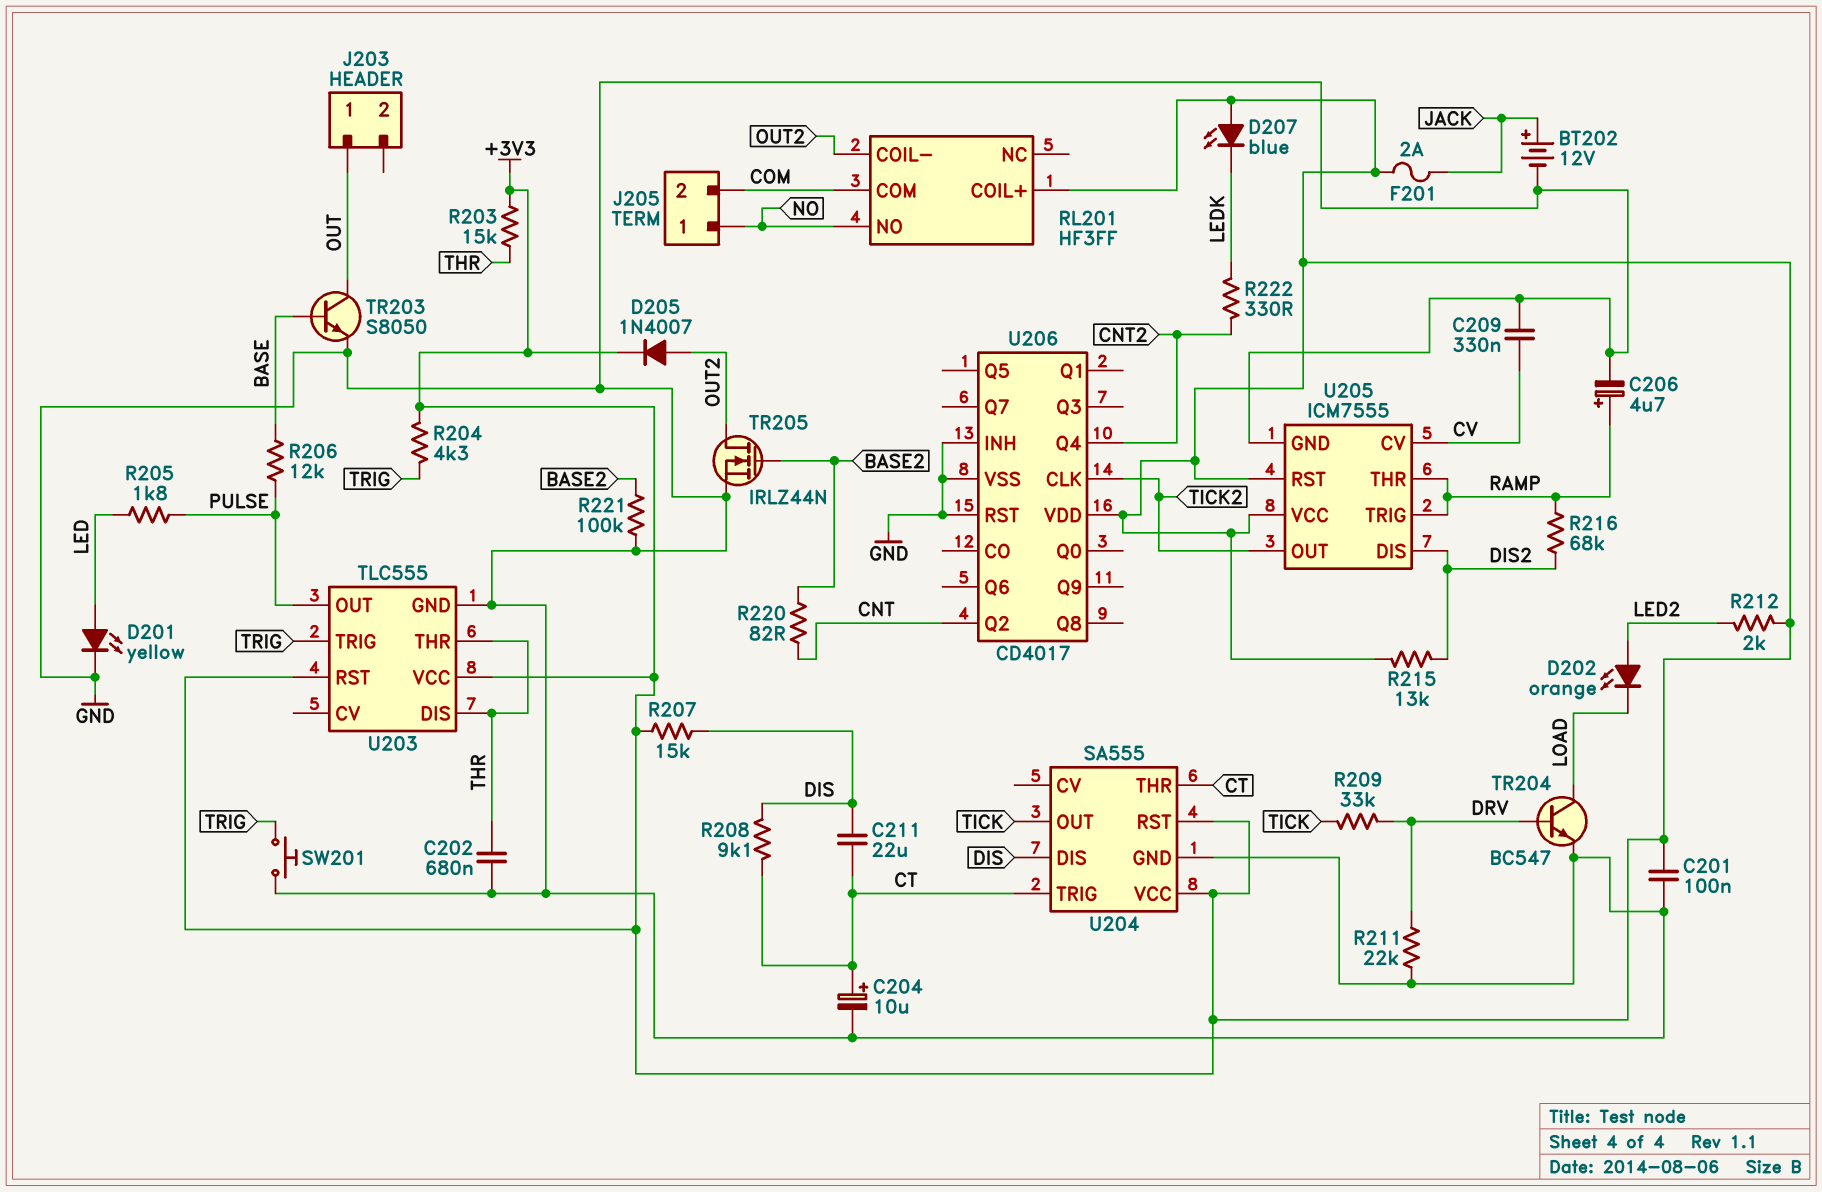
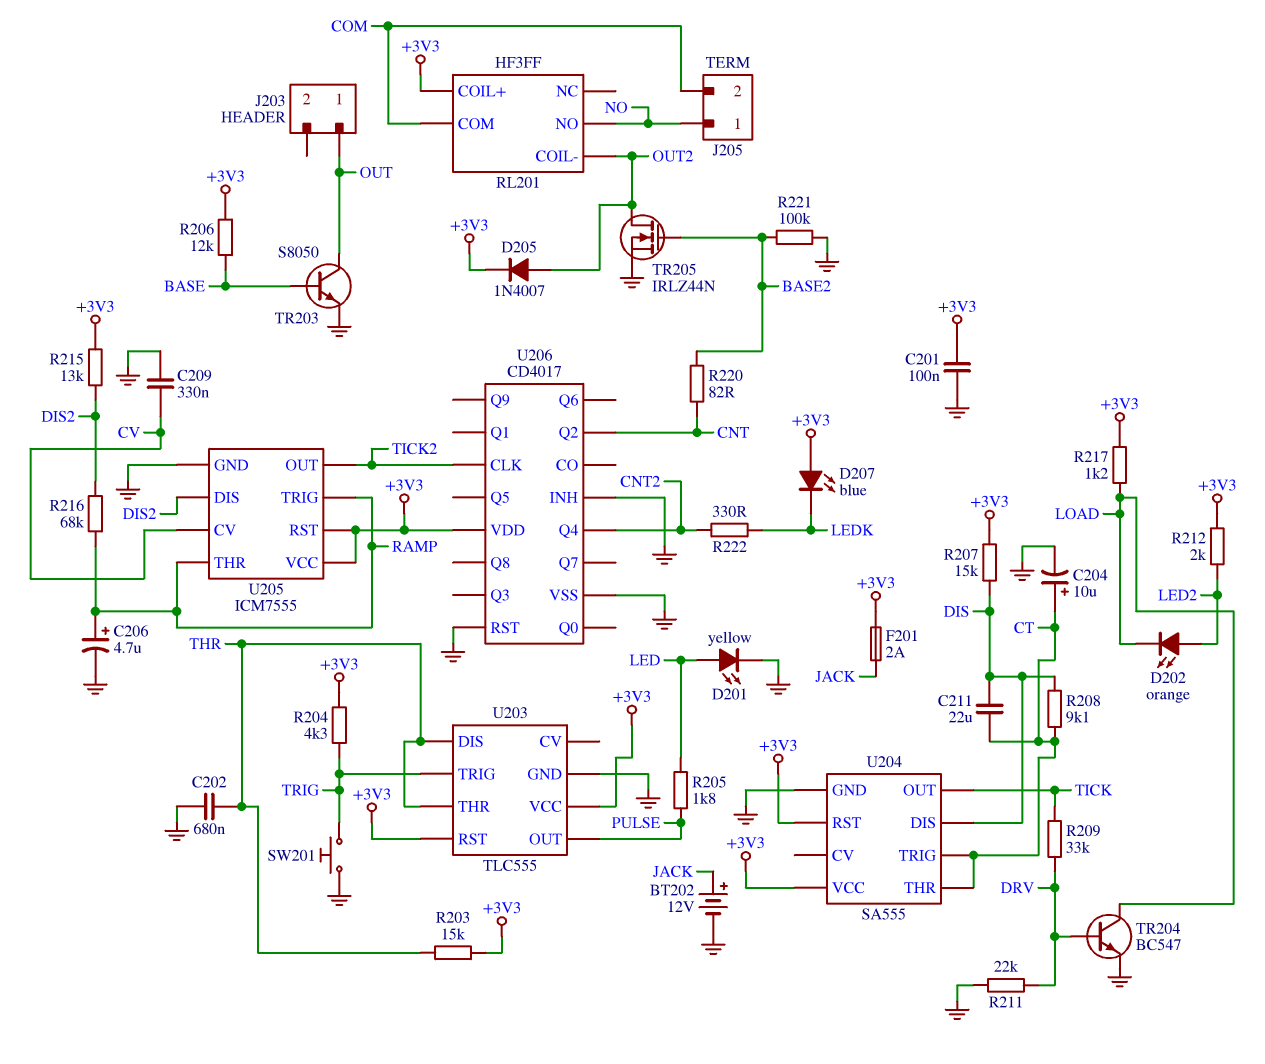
R206: 12k (BASE, PULSE) -> 12k (+3V3, BASE)
R217: none -> 1.2k (+3V3, LOAD)

